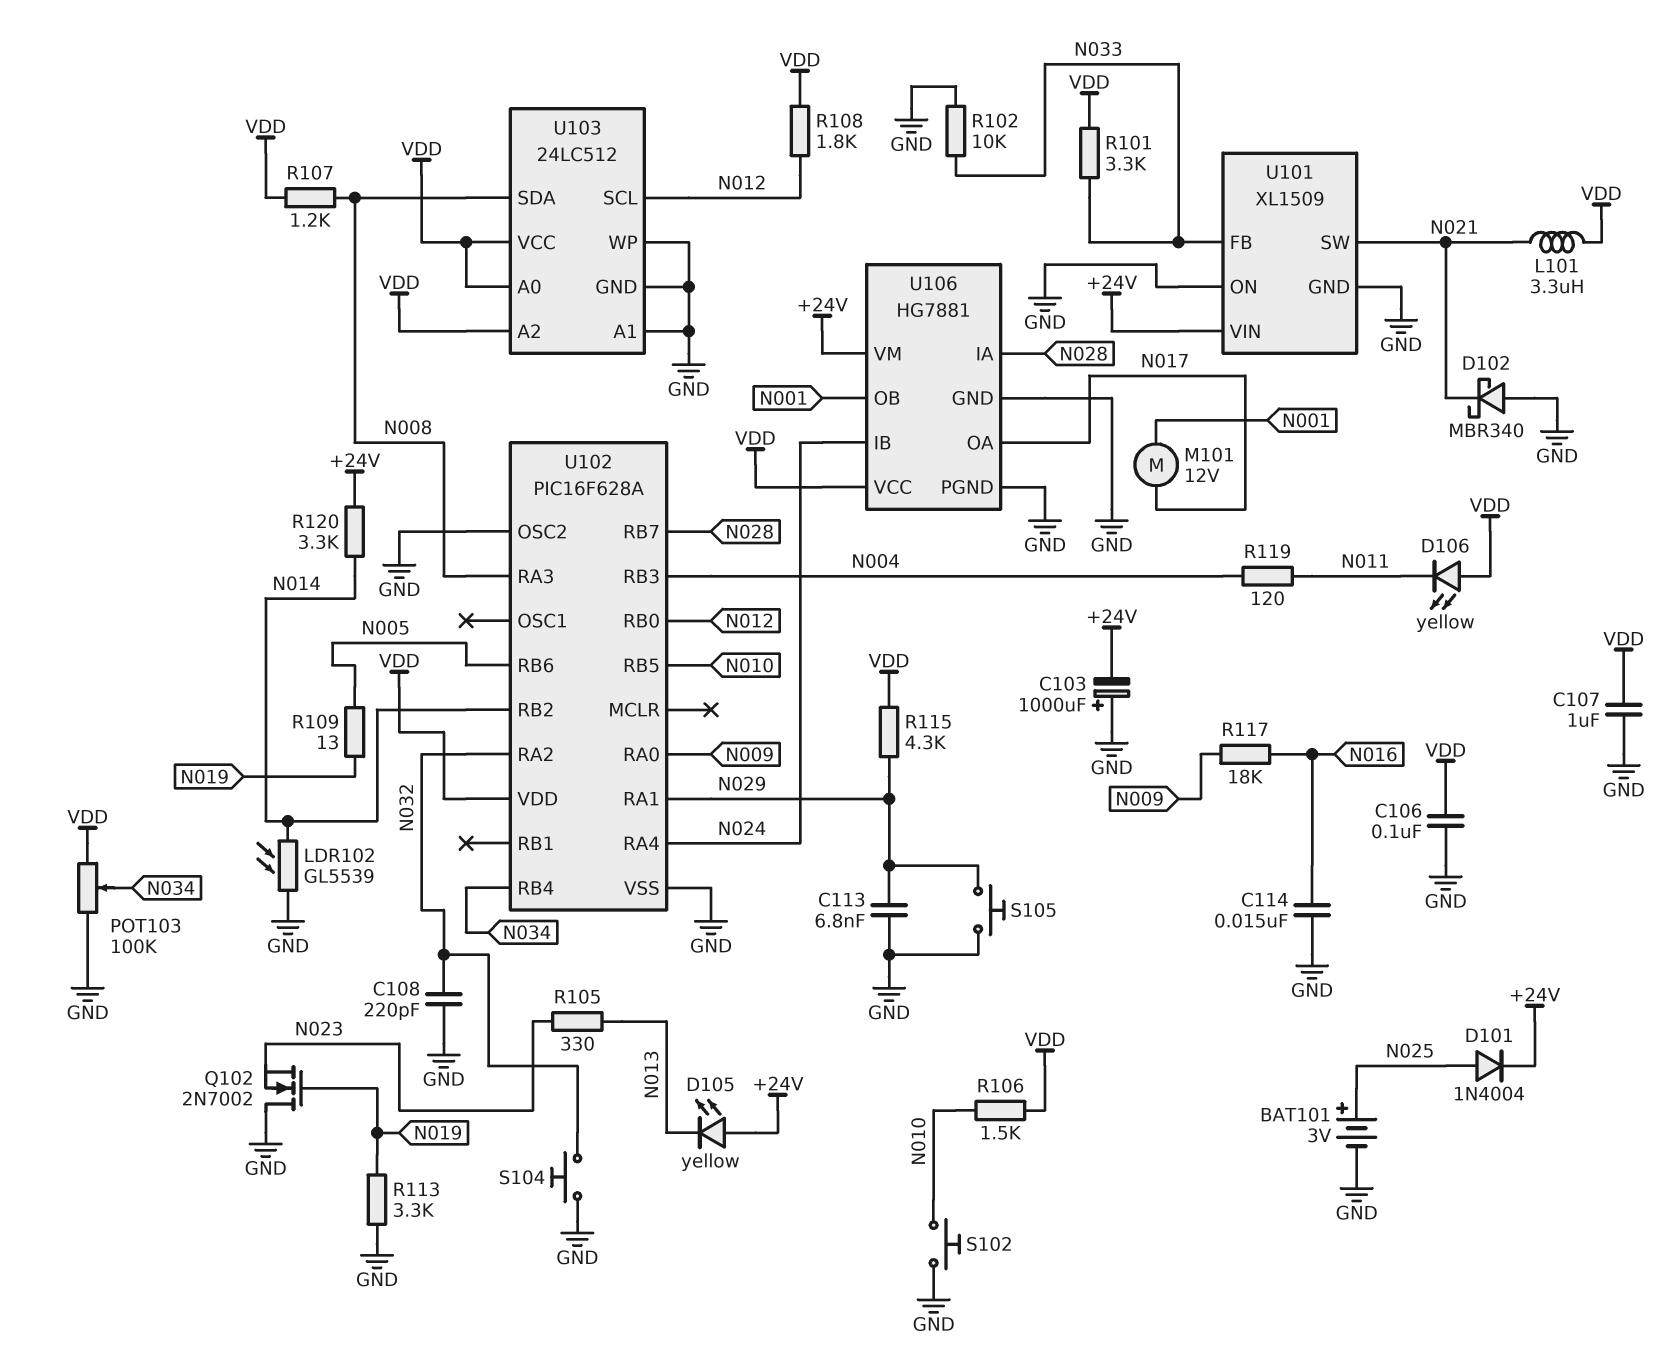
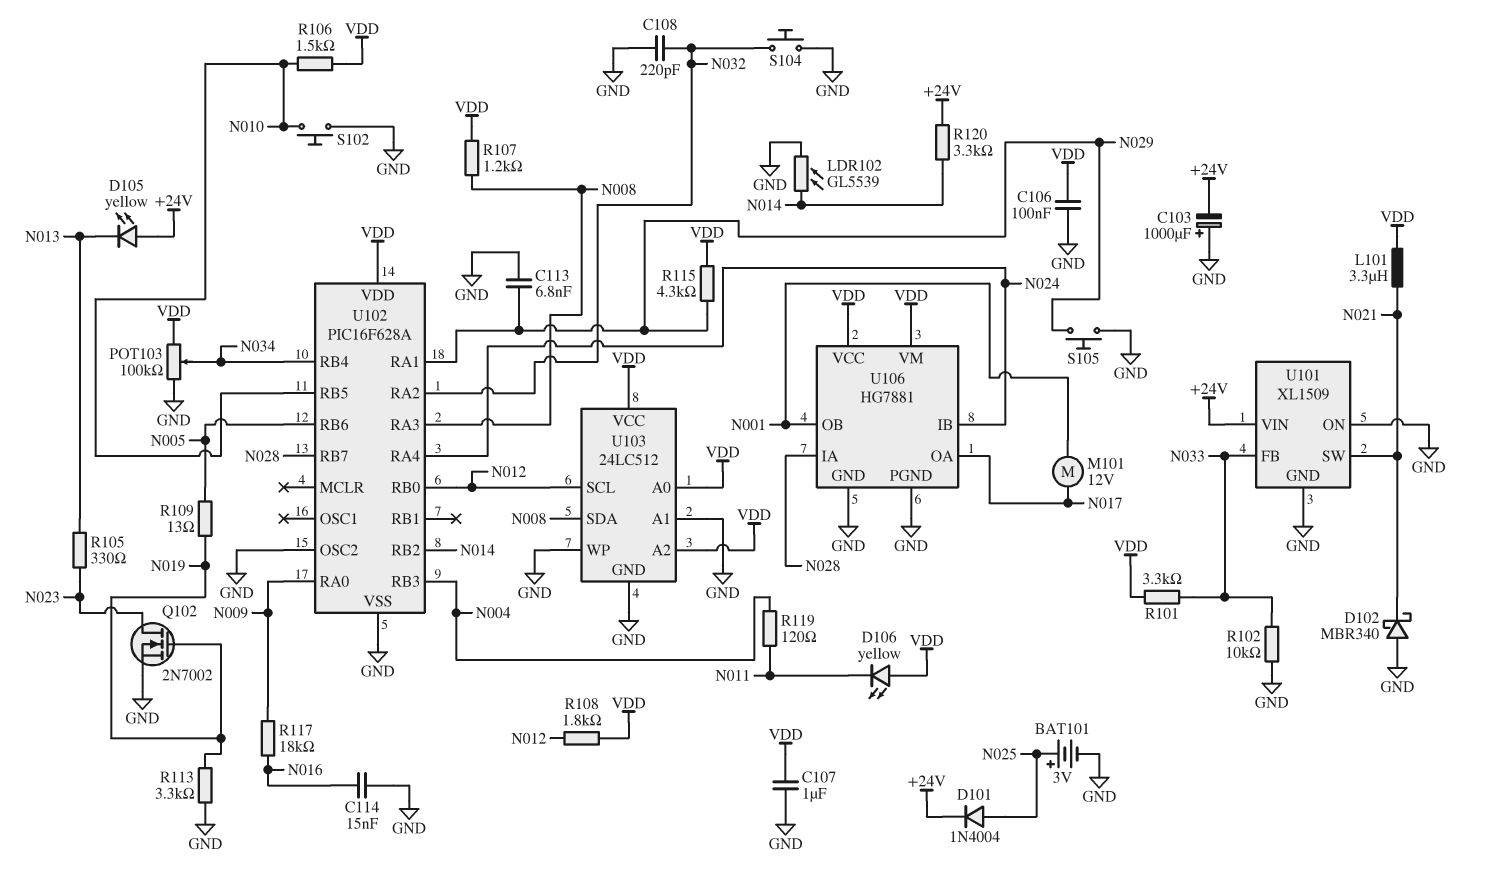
Q102: NMOS 2N7002 (G N019, D GND, S N023) -> NMOS 2N7002 (G N019, D N023, S GND)
U106 pin VM: +24V -> VDD

